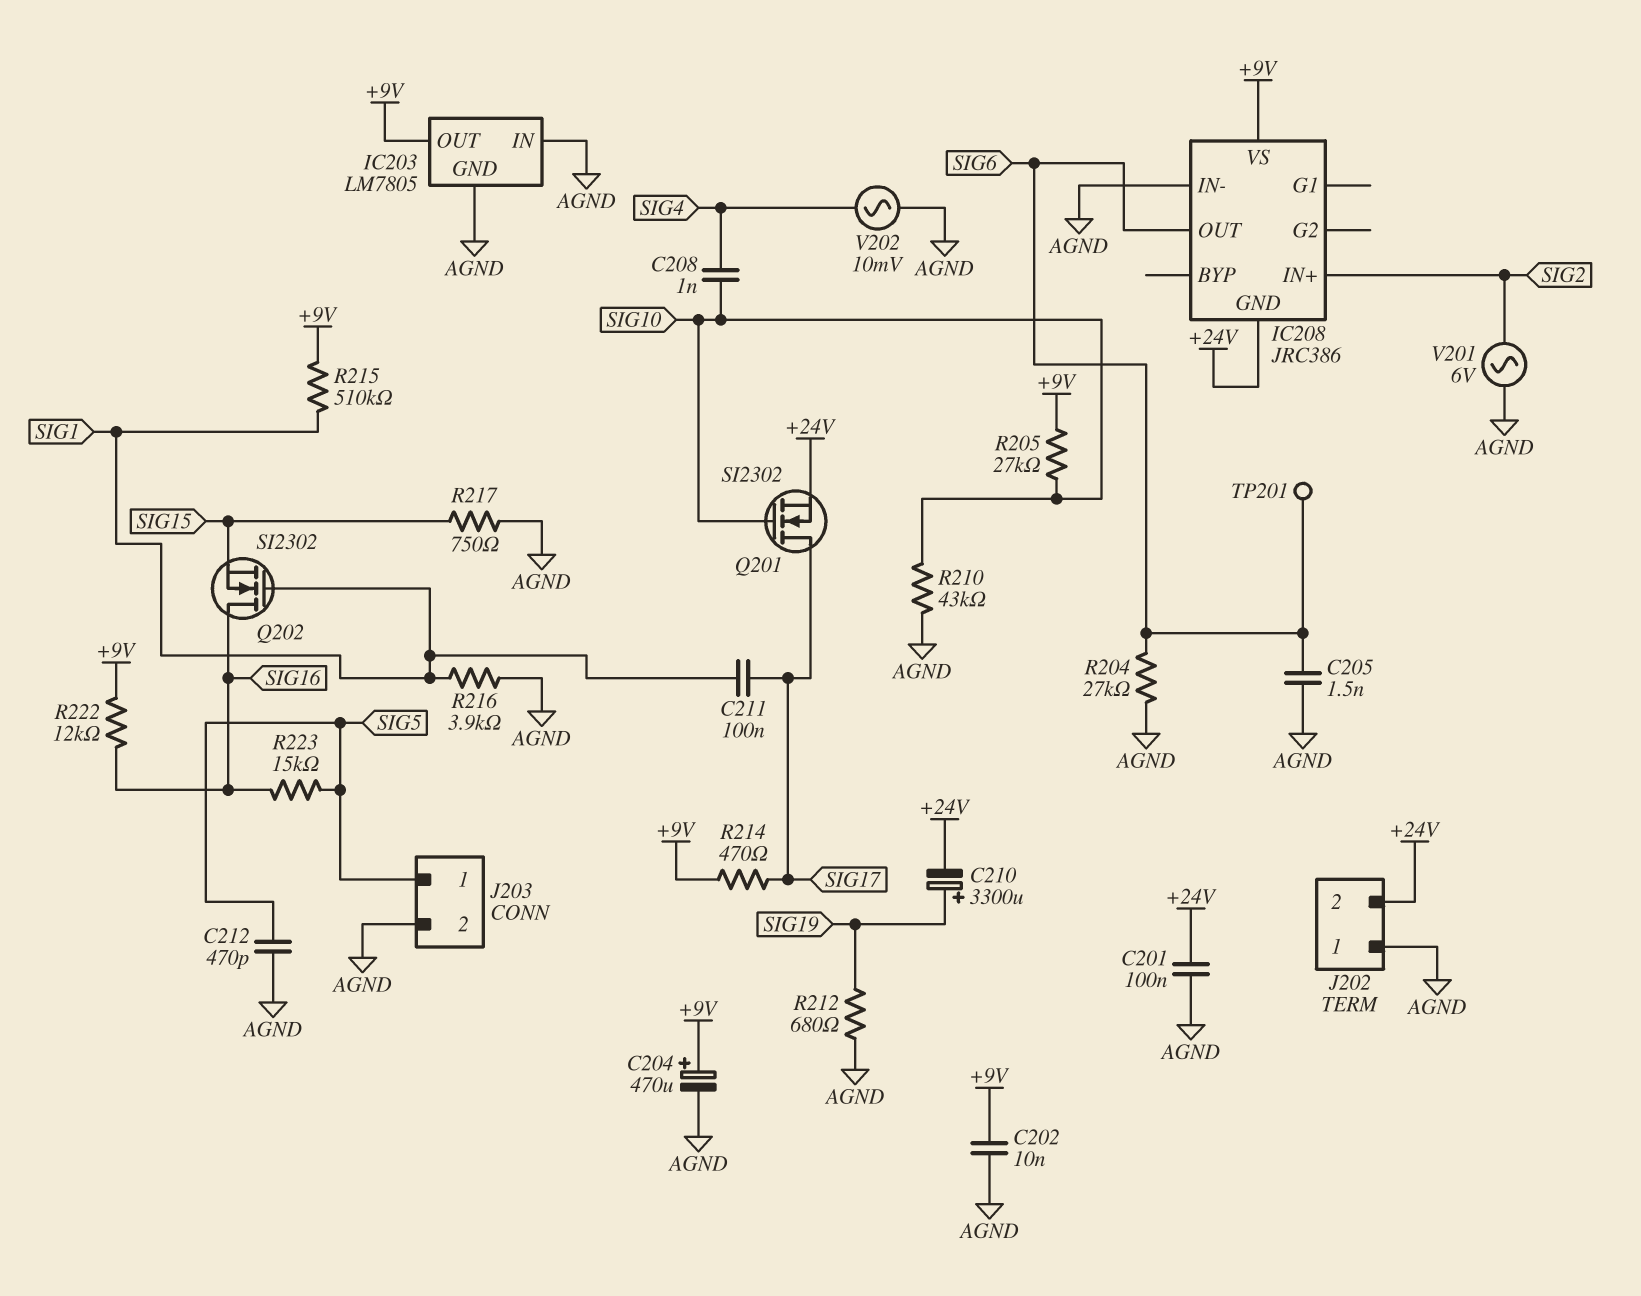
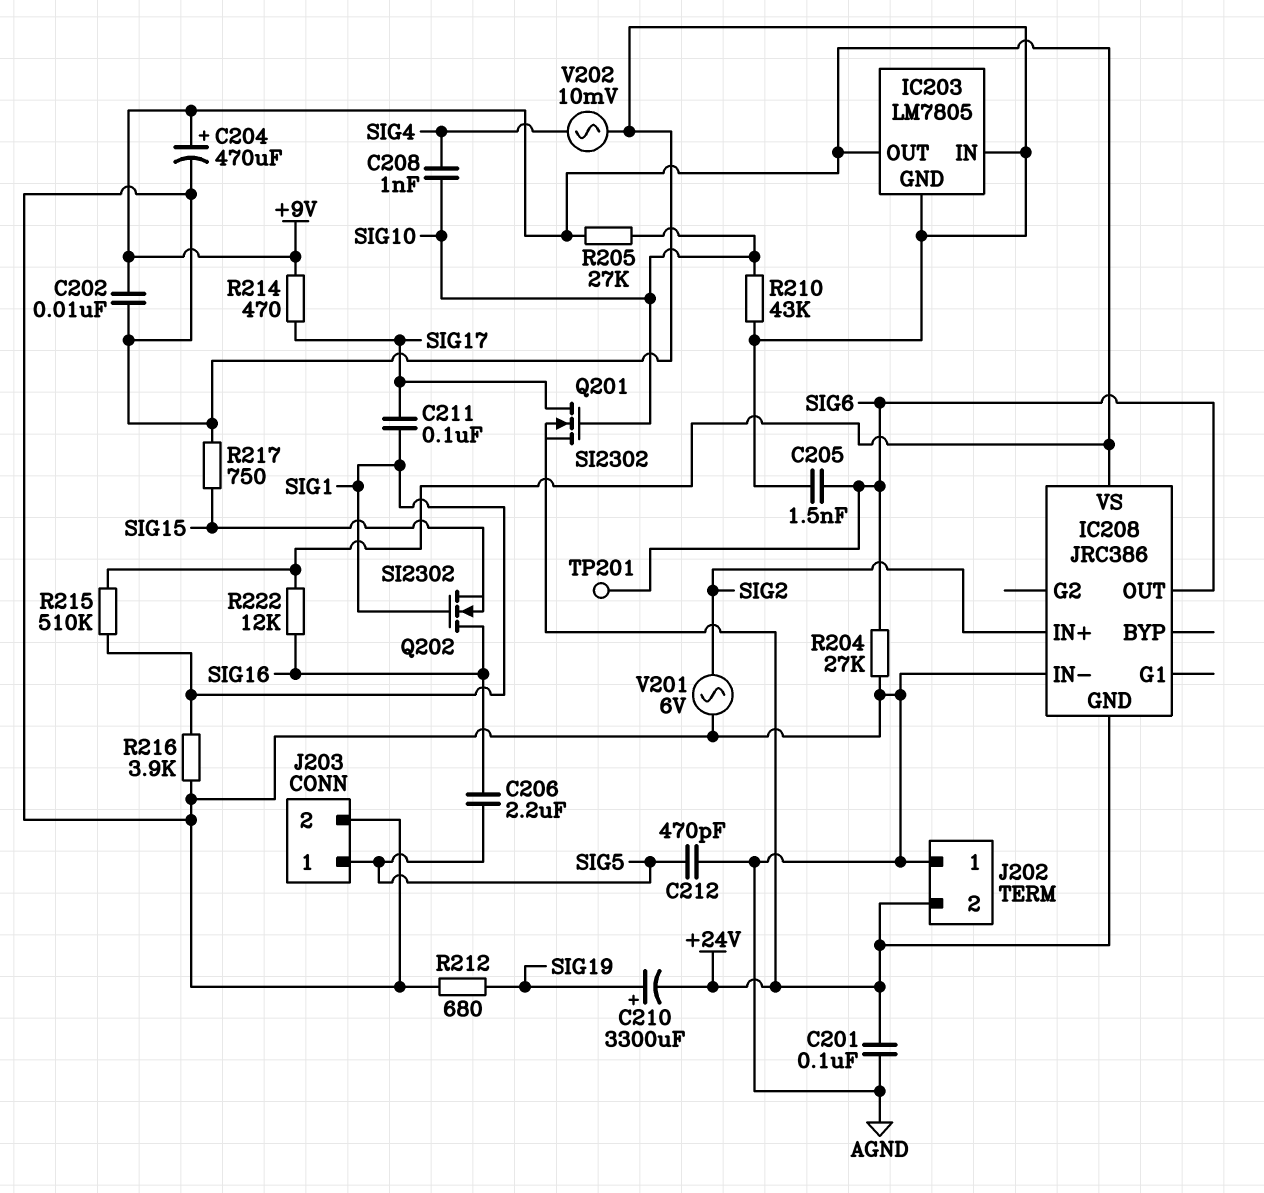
C206: none -> 2.2uF (SIG5, SIG16)
R223: 15k (SIG5, SIG16) -> none

